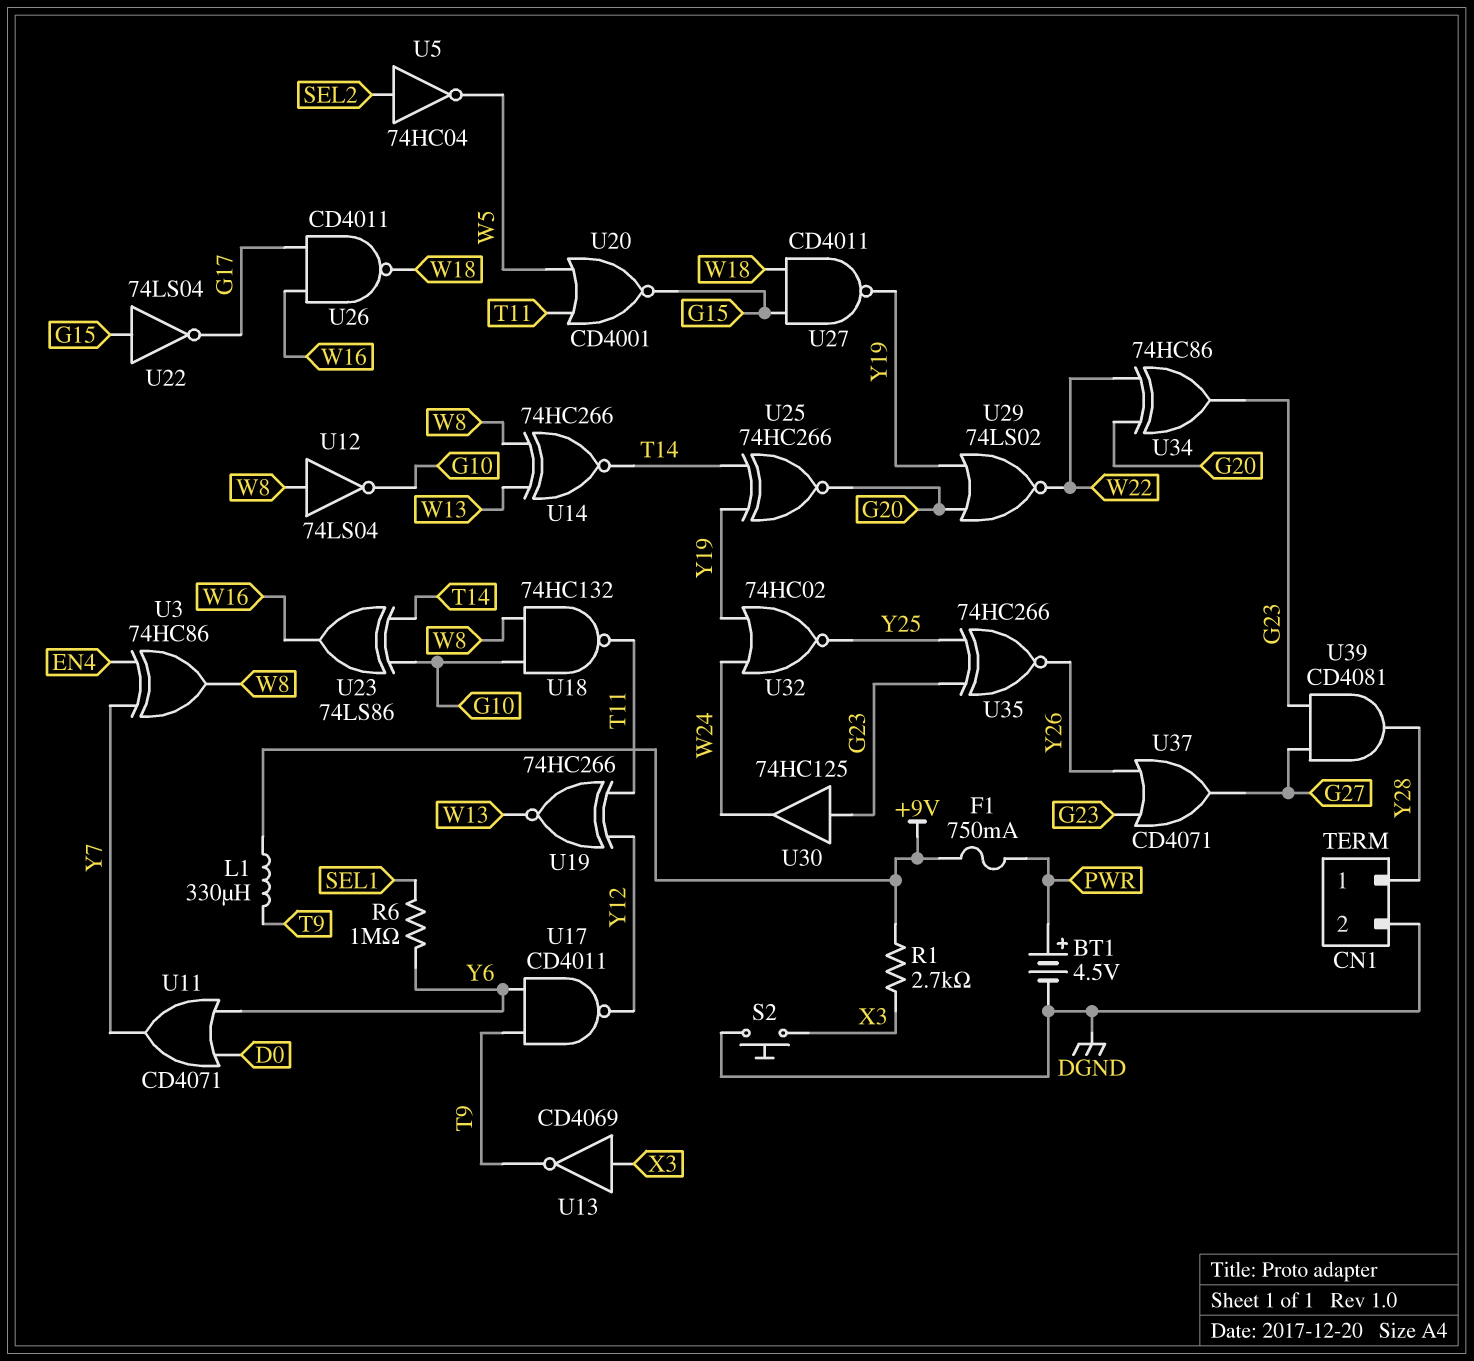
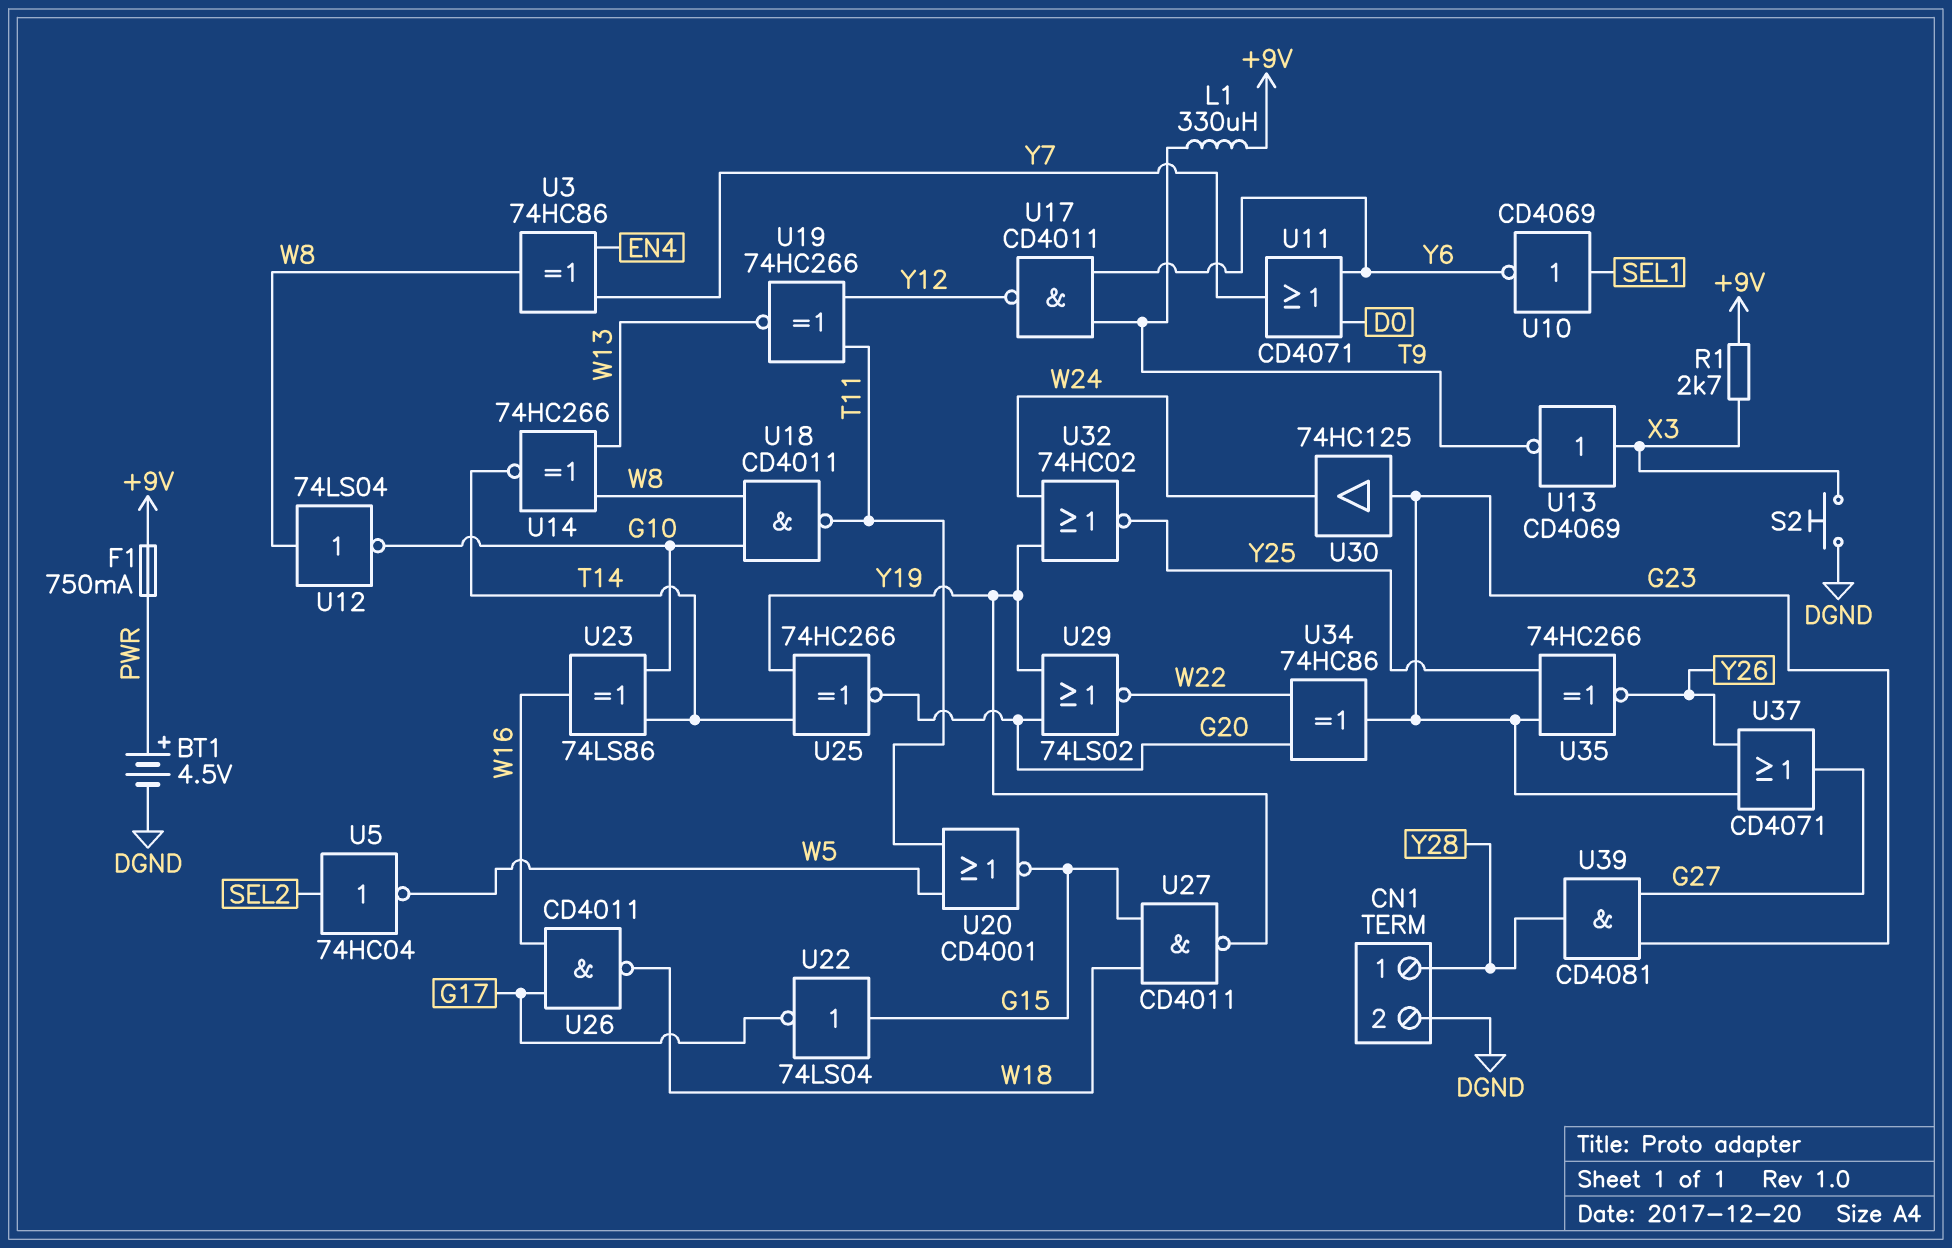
R6: 1M (SEL1, Y6) -> none
U10: none -> NOT CD4069 (in SEL1, out Y6)
U18: NAND 74HC132 (in G10, in W8, out T11) -> NAND CD4011 (in G10, in W8, out T11)

